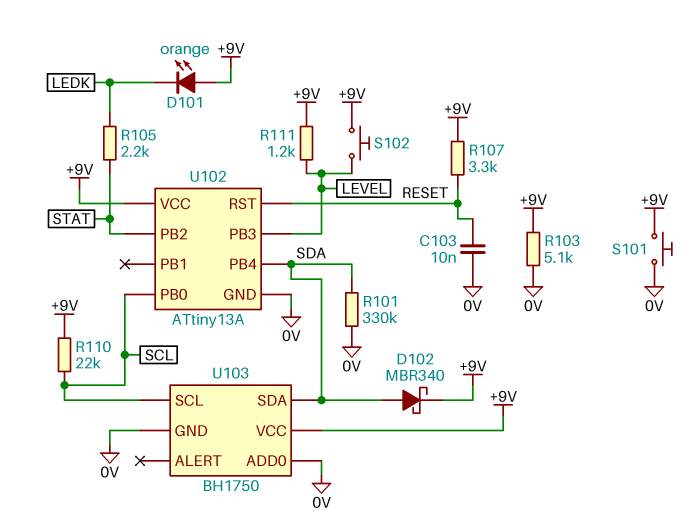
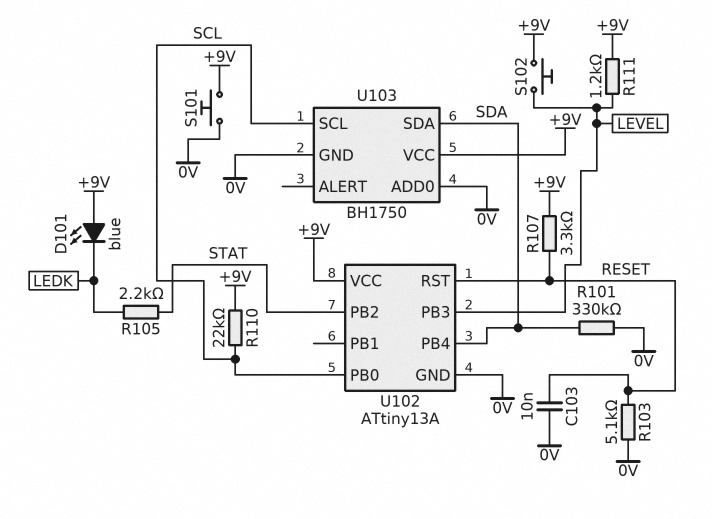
D101: LED orange (A +9V, K LEDK) -> LED blue (A +9V, K LEDK)
D102: schottky MBR340 (A SDA, K +9V) -> none
R103: 5.1k (+9V, 0V) -> 5.1k (0V, RESET)

